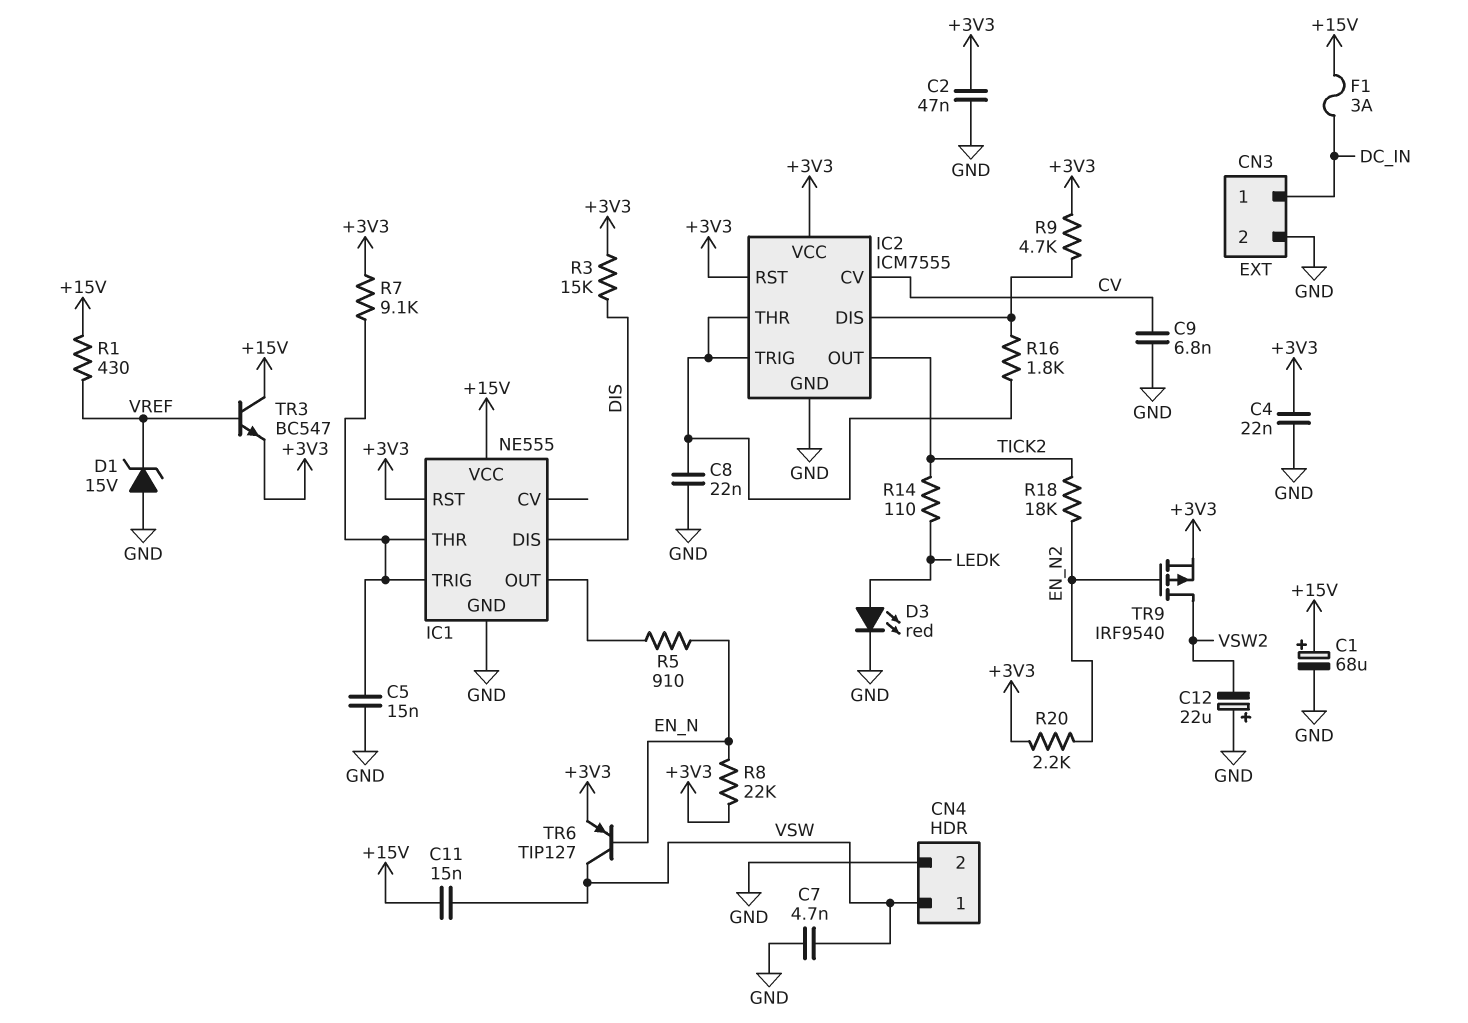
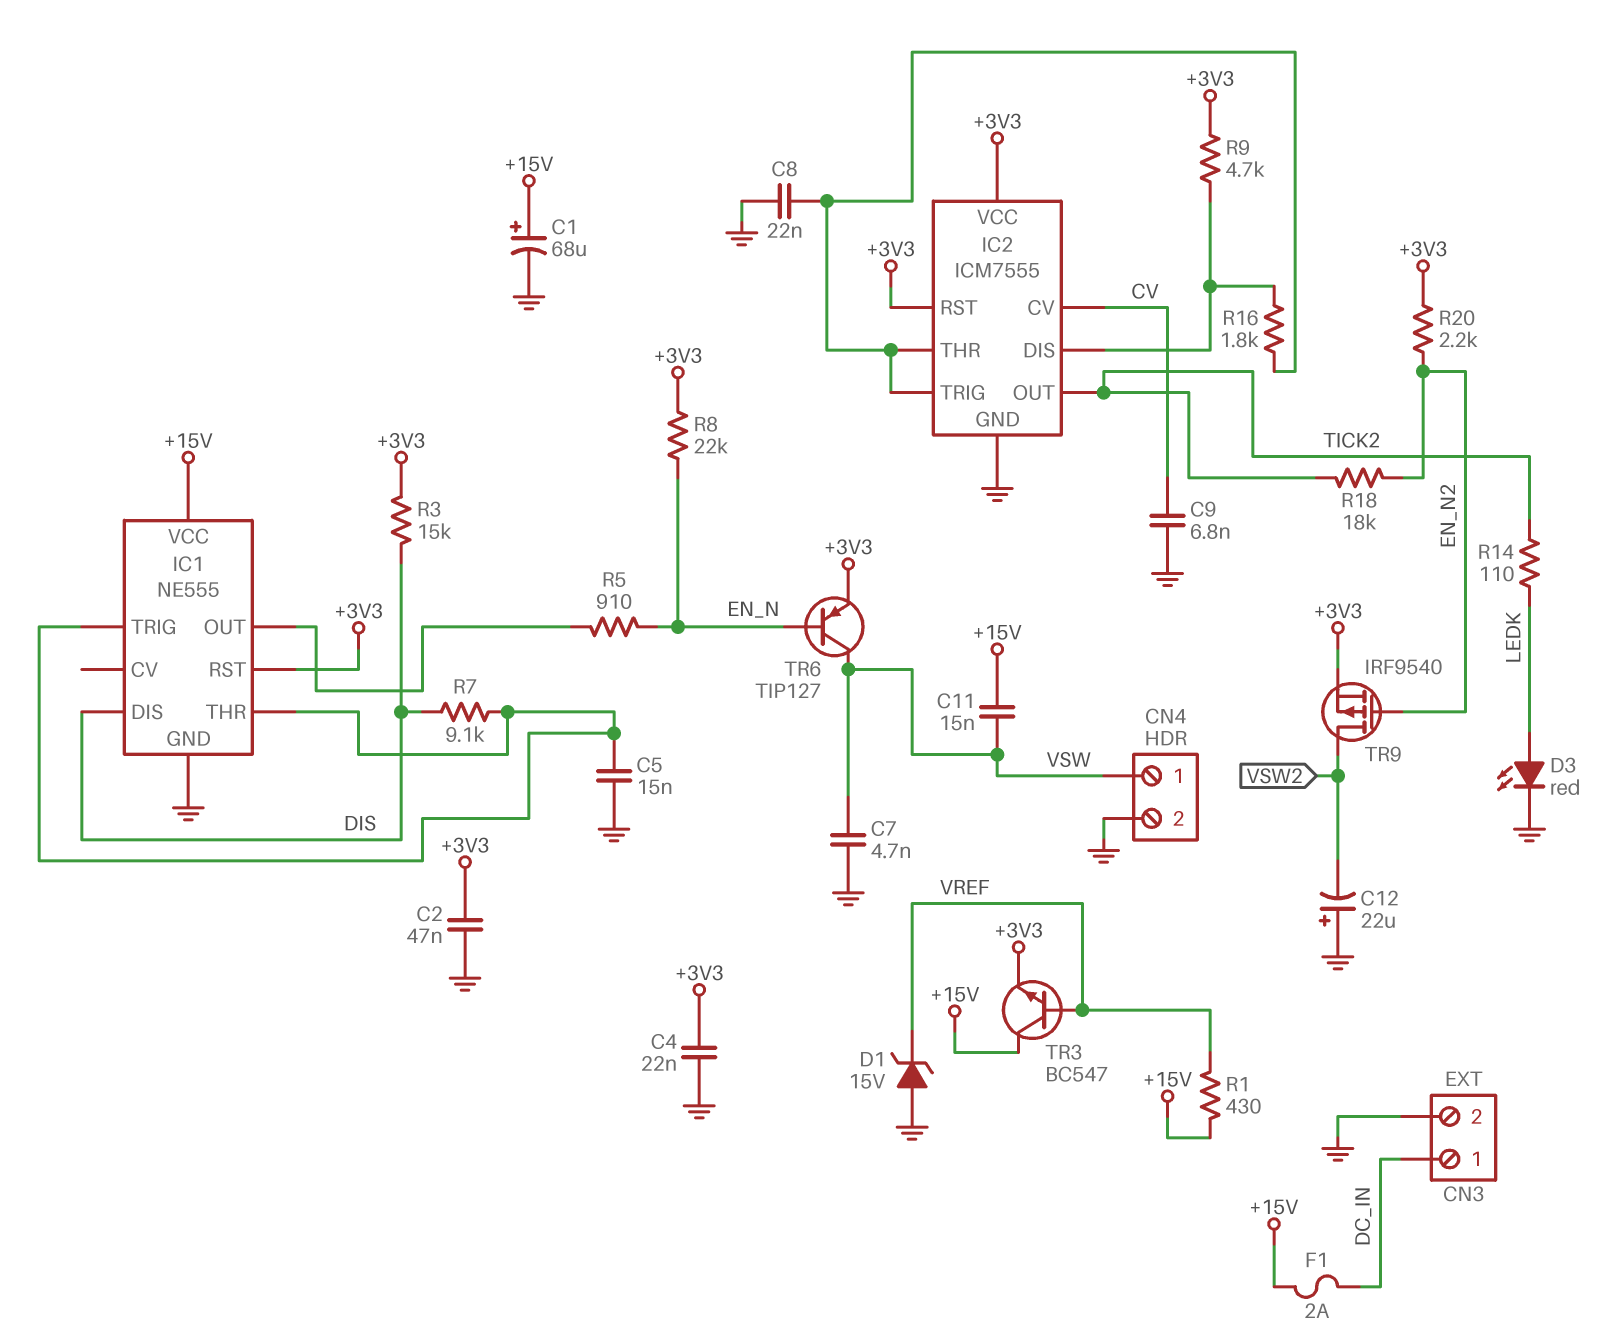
F1: 3A (+15V, DC_IN) -> 2A (+15V, DC_IN)
R7: 9.1k (+3V3, IC1/THR) -> 9.1k (DIS, IC1/THR)

